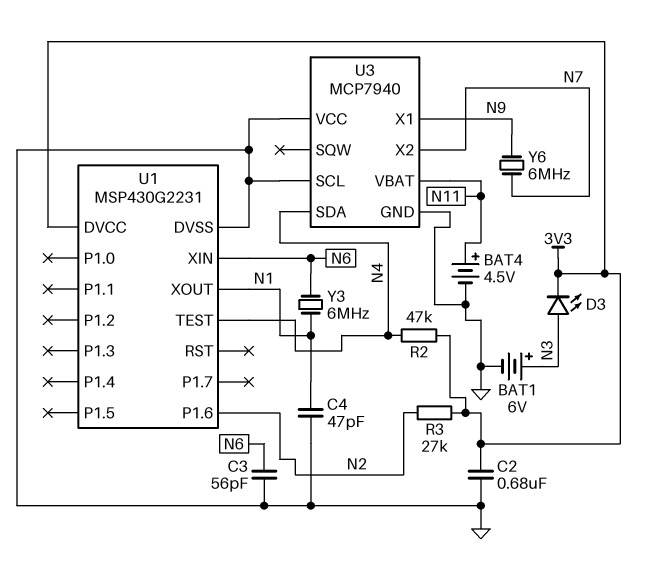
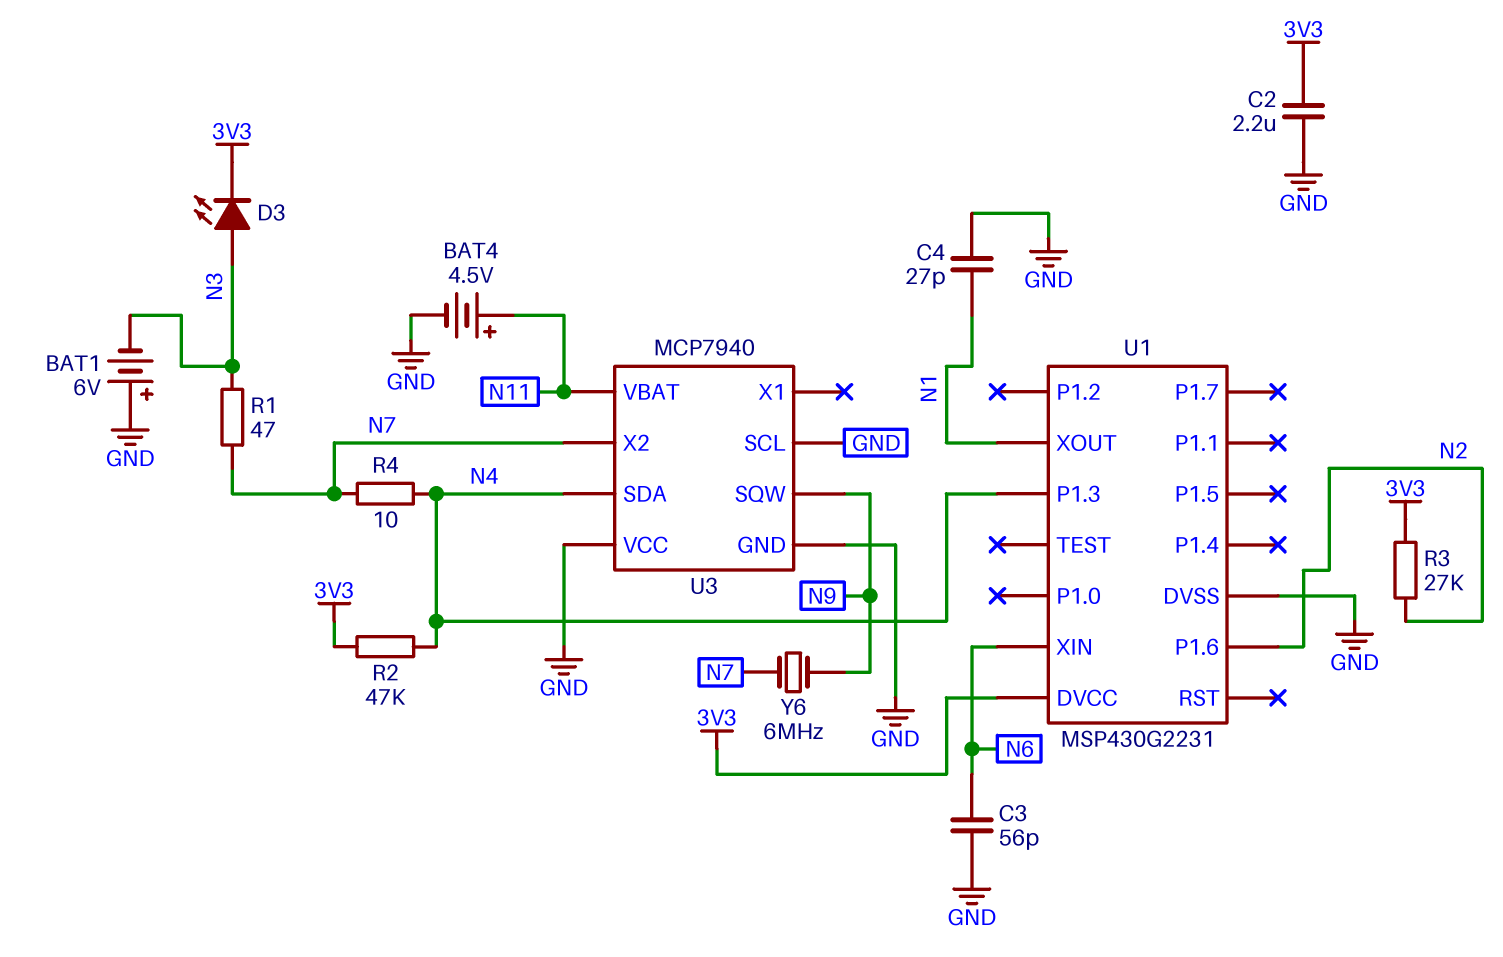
BAT1: 6V (plus N3, minus GND) -> 6V (plus GND, minus N3)
C2: 680nF (3V3, GND) -> 2.2uF (3V3, GND)
C4: 47pF (GND, N1) -> 27pF (GND, N1)
R1: none -> 47 (N3, N7)
R4: none -> 10 (N4, N7)
U1 pin P1.3: none -> N4
U1 pin TEST: N4 -> none
U3 pin SQW: none -> N9
U3 pin X1: N9 -> none
Y3: 6MHz (N1, N6) -> none

